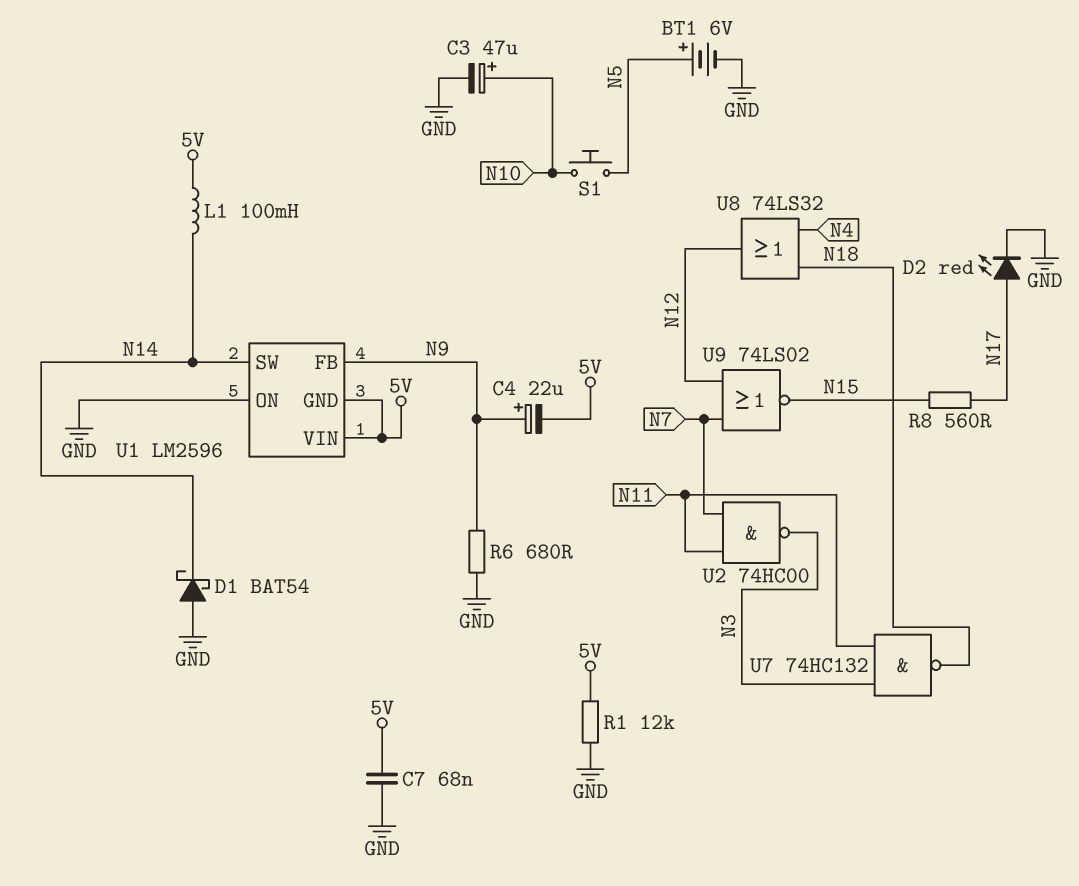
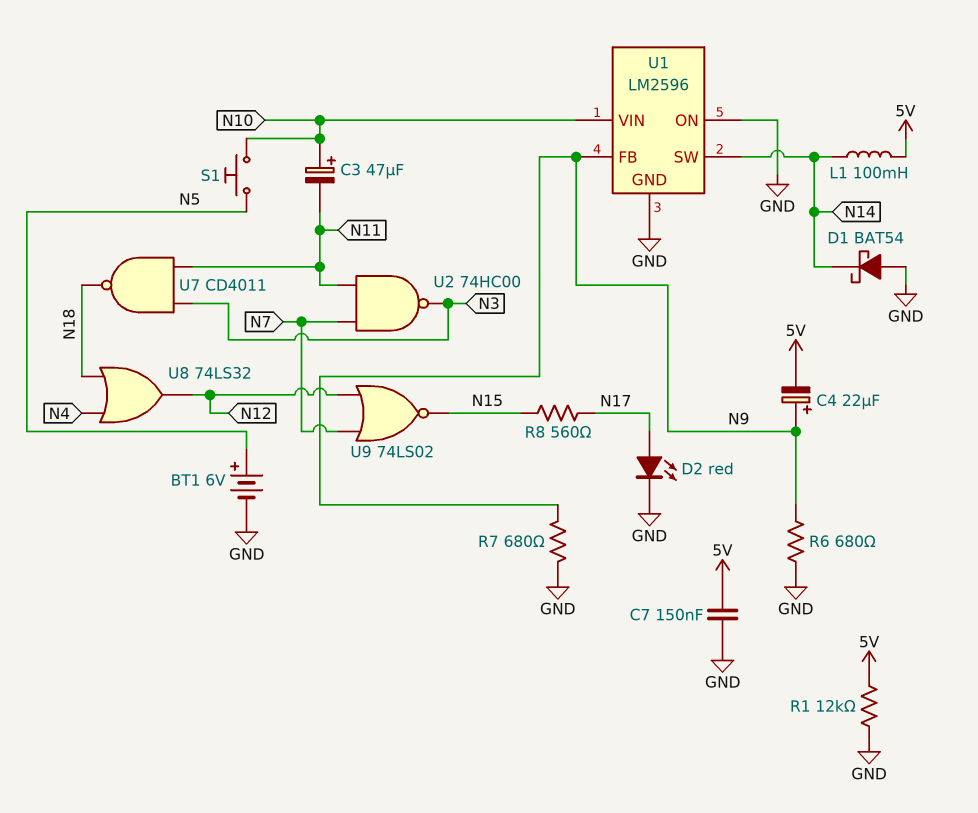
C3: 47uF (plus N10, minus GND) -> 47uF (plus N10, minus N11)
C7: 68nF (5V, GND) -> 150nF (5V, GND)
R7: none -> 680 (GND, N9)
U1 pin GND: 5V -> GND
U1 pin VIN: 5V -> N10
U7: NAND 74HC132 (in N3, in N11, out N18) -> NAND CD4011 (in N3, in N11, out N18)

